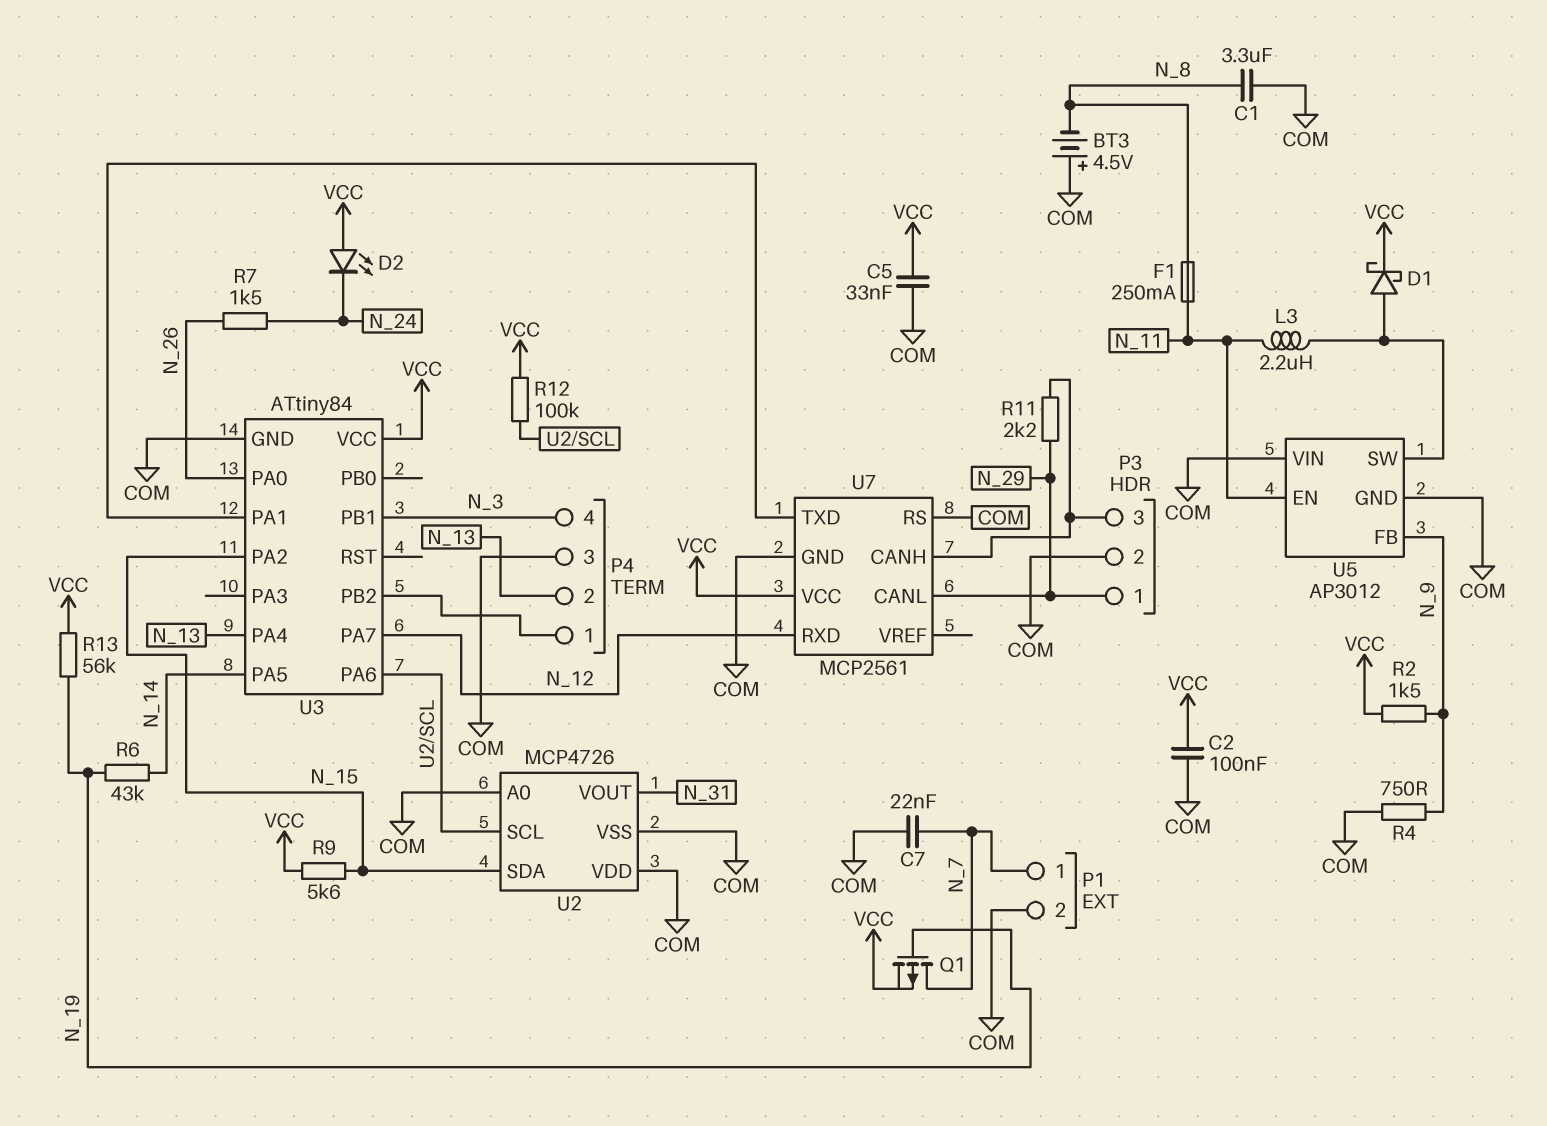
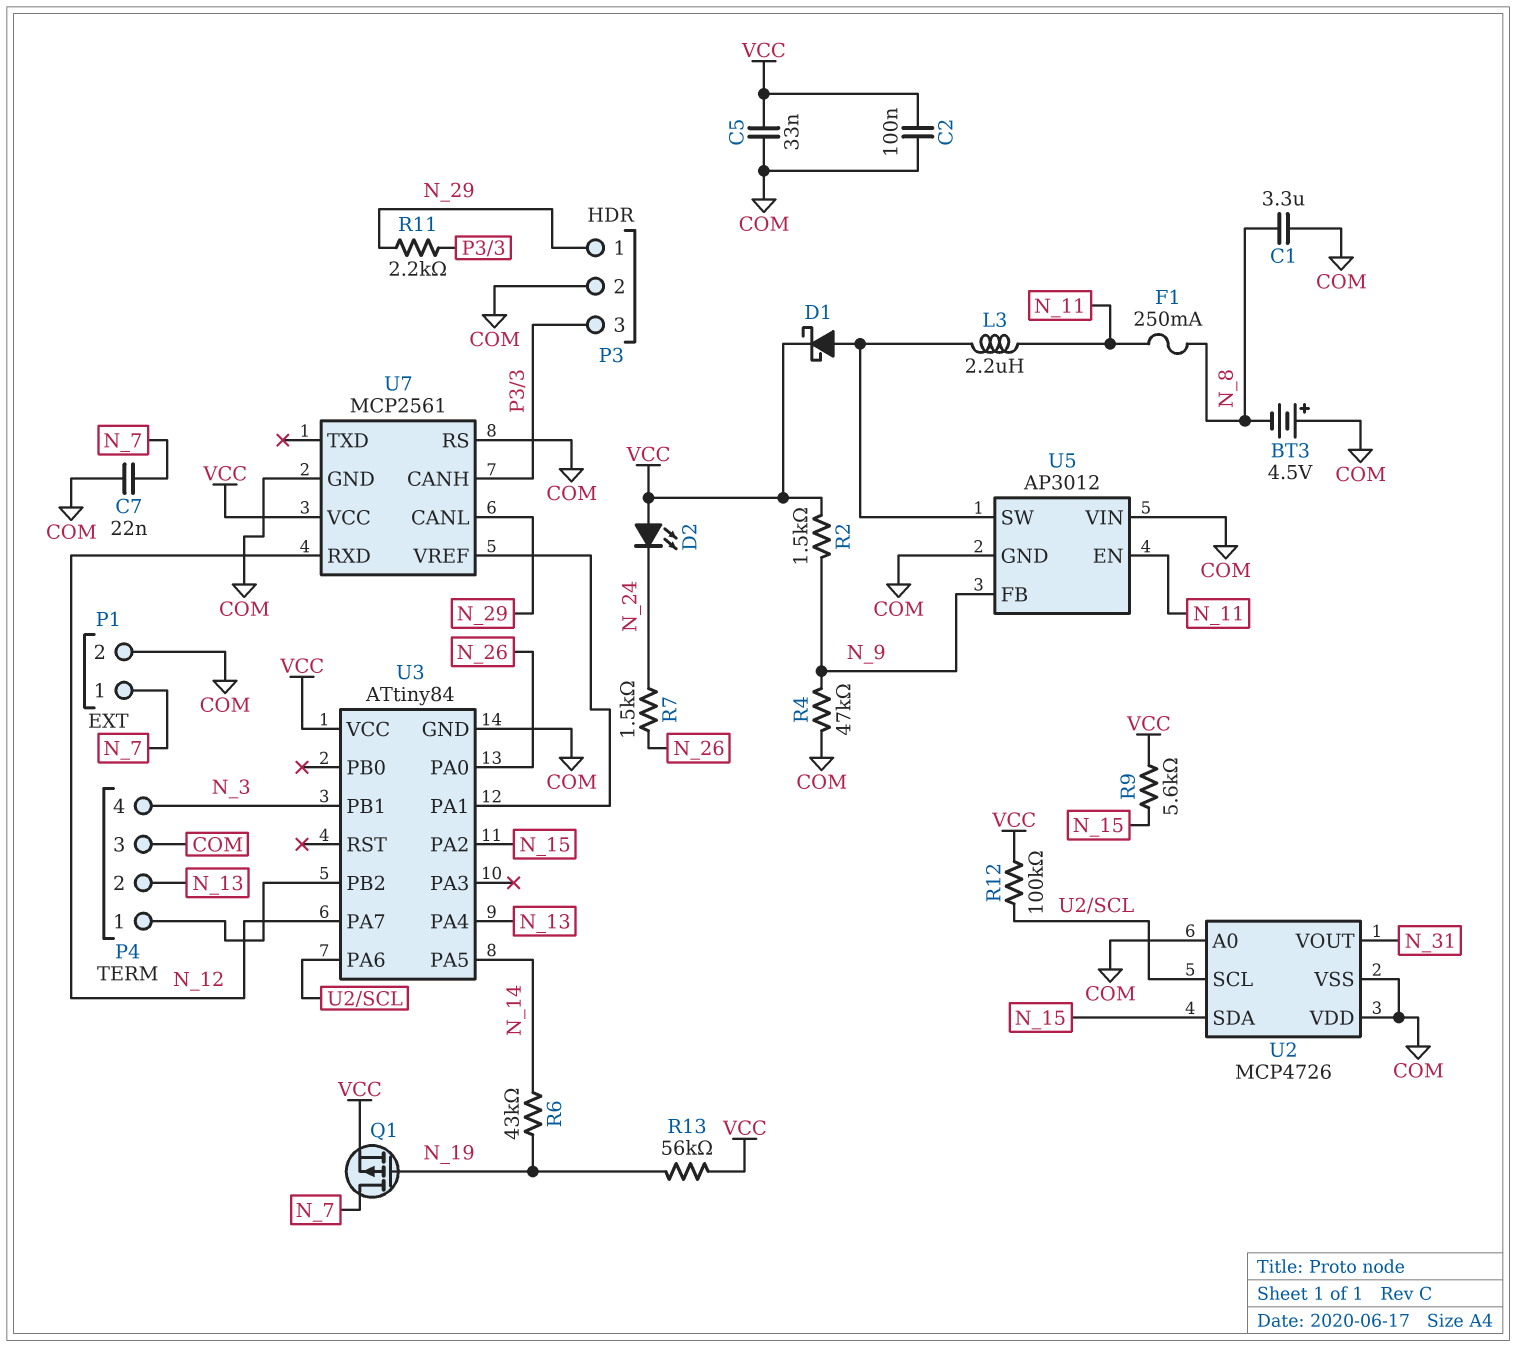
R4: 750 (COM, N_9) -> 47k (COM, N_9)
U7 pin TXD: U3/PA1 -> none
U7 pin VREF: none -> U3/PA1

